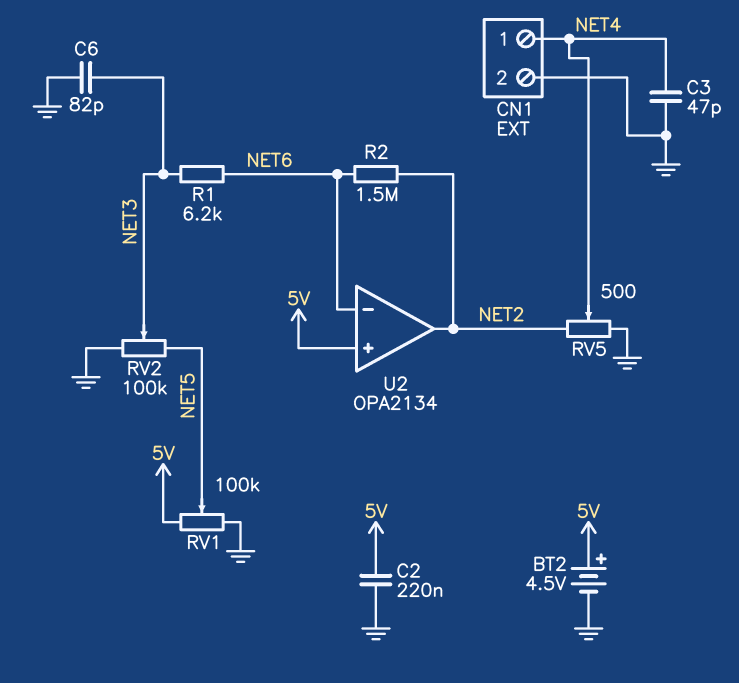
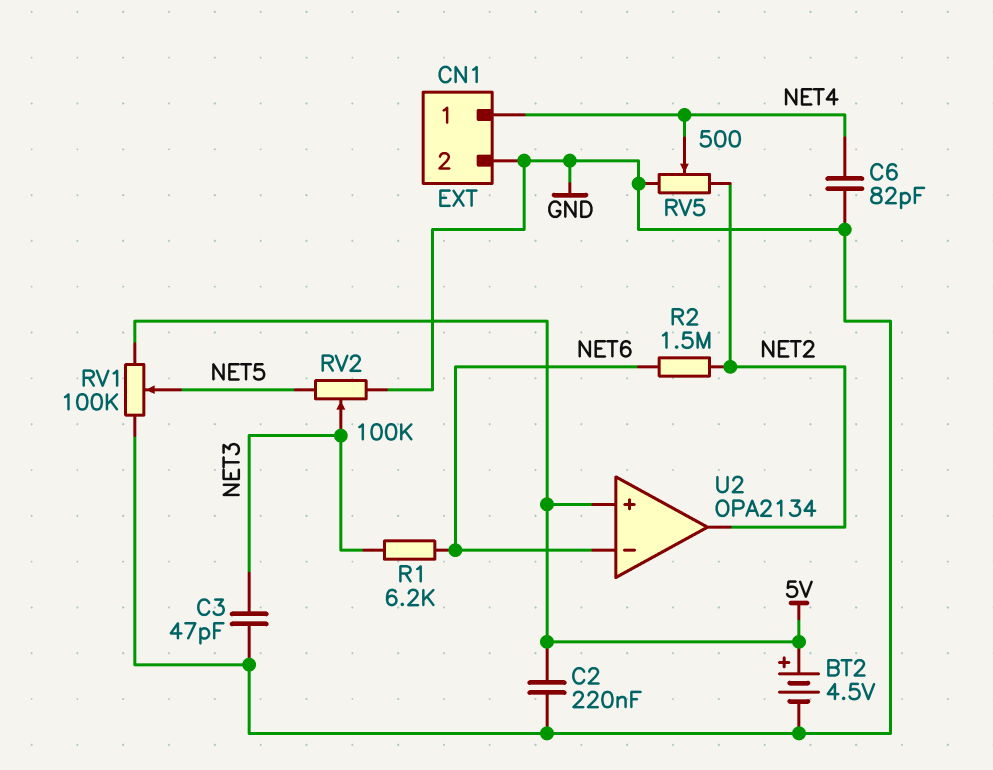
C3: 47pF (GND, NET4) -> 47pF (GND, NET3)
C6: 82pF (GND, NET3) -> 82pF (GND, NET4)

